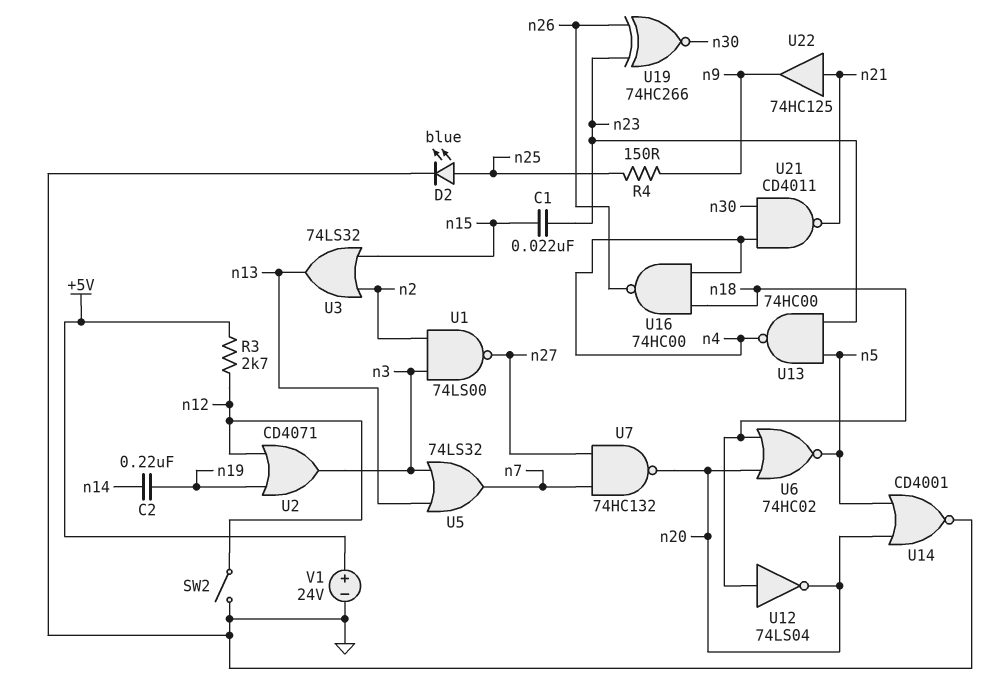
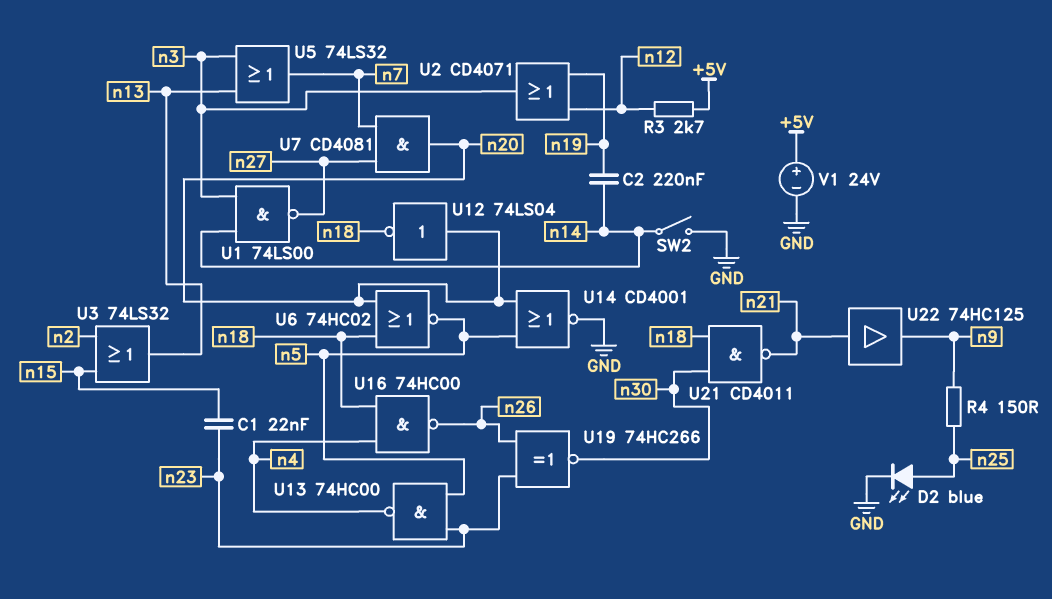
SW2: switch (GND, n12) -> switch (GND, n14)
U1: NAND 74LS00 (in n2, in n3, out n27) -> NAND 74LS00 (in n3, in n14, out n27)
U7: NAND 74HC132 (in n7, in n27, out n20) -> AND CD4081 (in n7, in n27, out n20)
U12: NOT 74LS04 (in n18, out n20) -> NOT 74LS04 (in n20, out n18)
U21: NAND CD4011 (in n4, in n30, out n21) -> NAND CD4011 (in n18, in n30, out n21)

